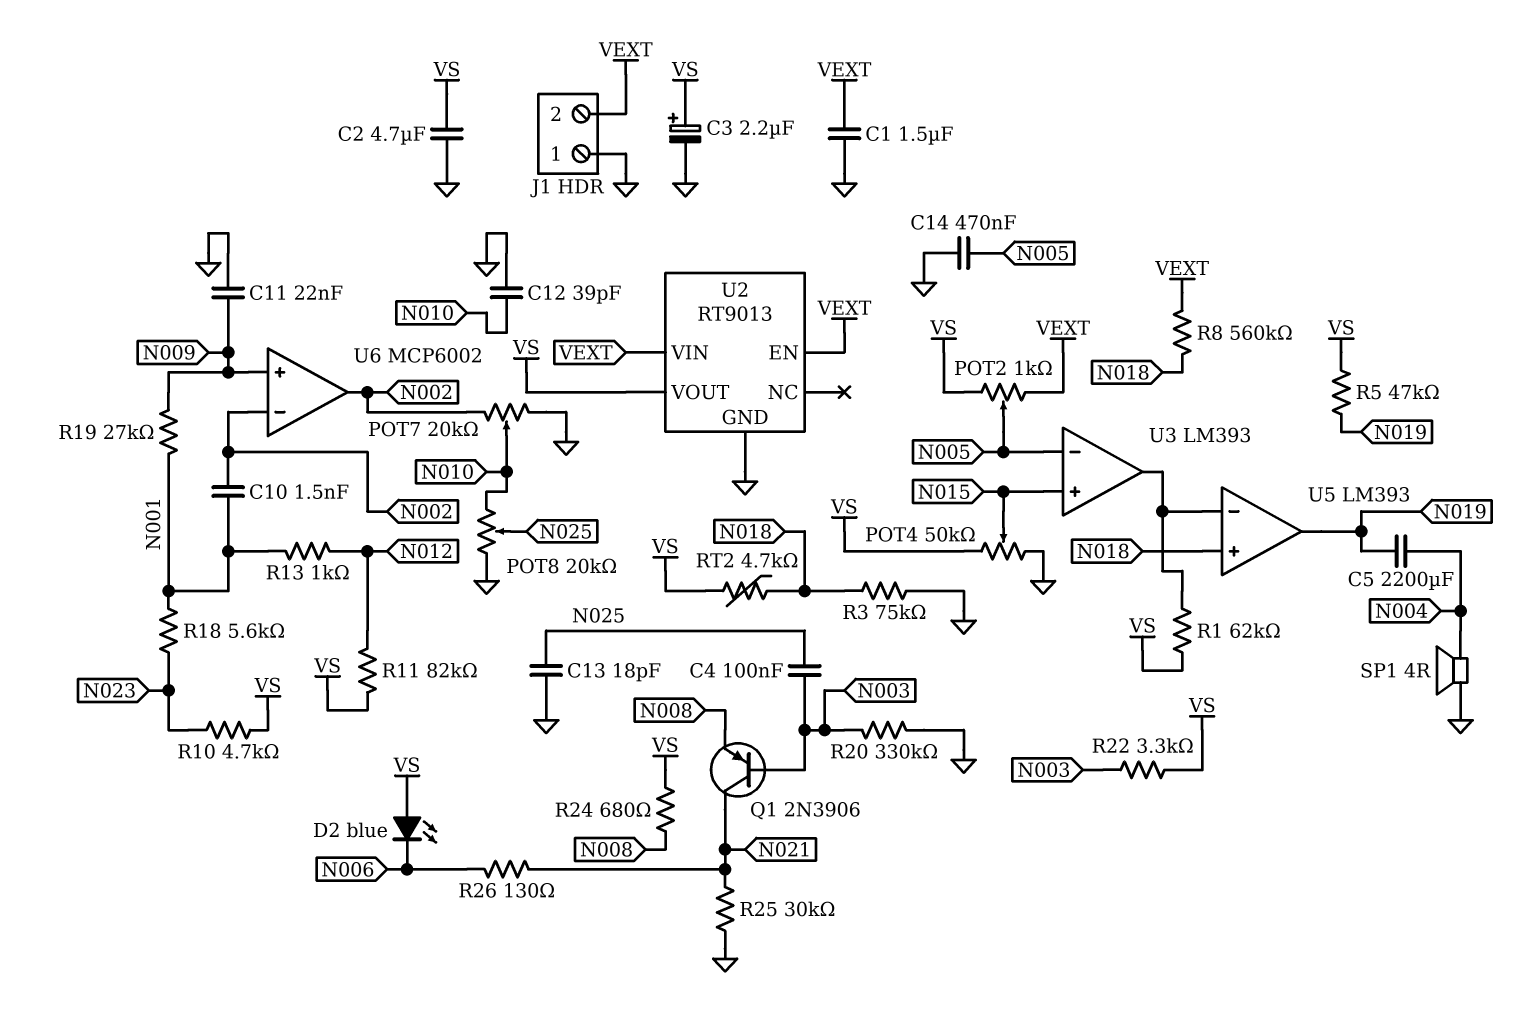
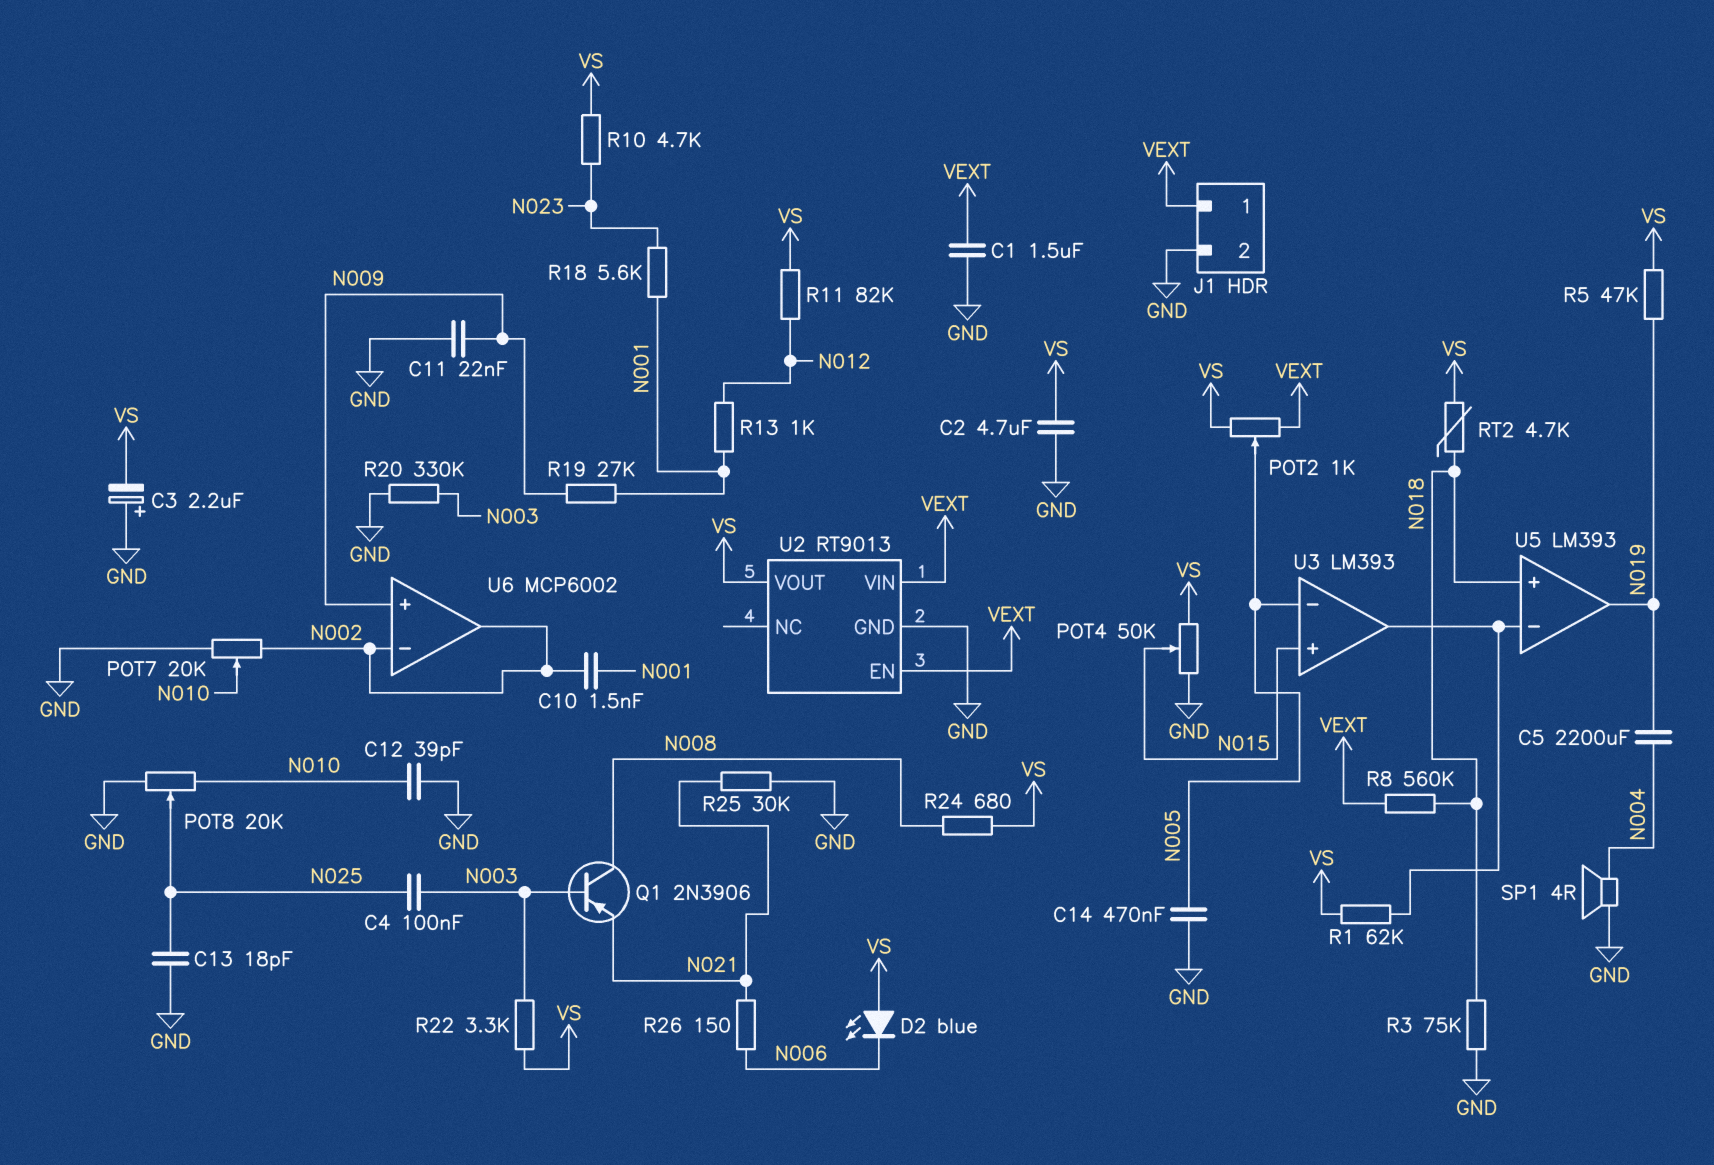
C3: 2.2uF (plus VS, minus GND) -> 2.2uF (plus GND, minus VS)
J1 pin 1: GND -> VEXT
J1 pin 2: VEXT -> GND
Q1: PNP 2N3906 (B N003, C N021, E N008) -> PNP 2N3906 (B N003, C N008, E N021)
R26: 130 (N006, N021) -> 150 (N006, N021)

